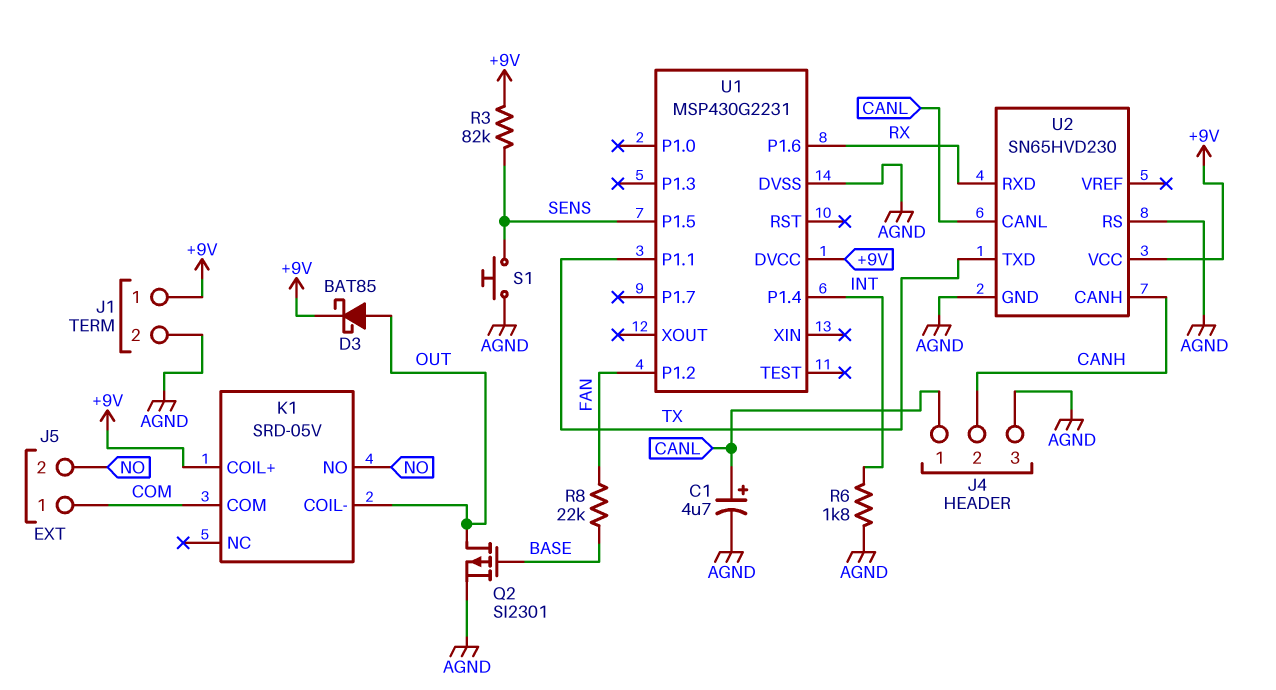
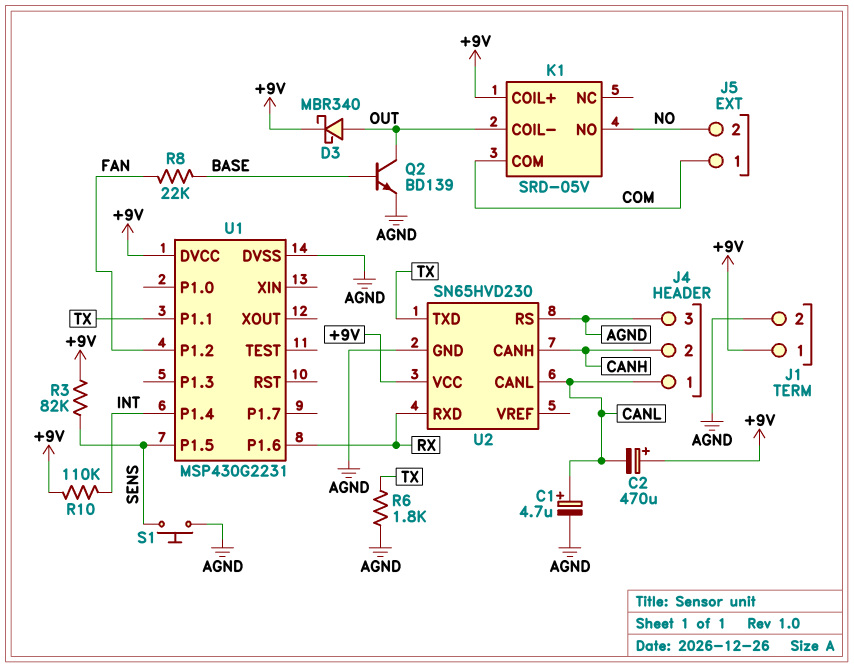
C2: none -> 470uF (plus +9V, minus CANL)
D3: schottky BAT85 (A OUT, K +9V) -> schottky MBR340 (A OUT, K +9V)
Q2: PMOS SI2301 (G BASE, D OUT, S AGND) -> NPN BD139 (B BASE, C OUT, E AGND)
R6: 1.8k (AGND, INT) -> 1.8k (AGND, TX)
R10: none -> 110k (+9V, INT)

